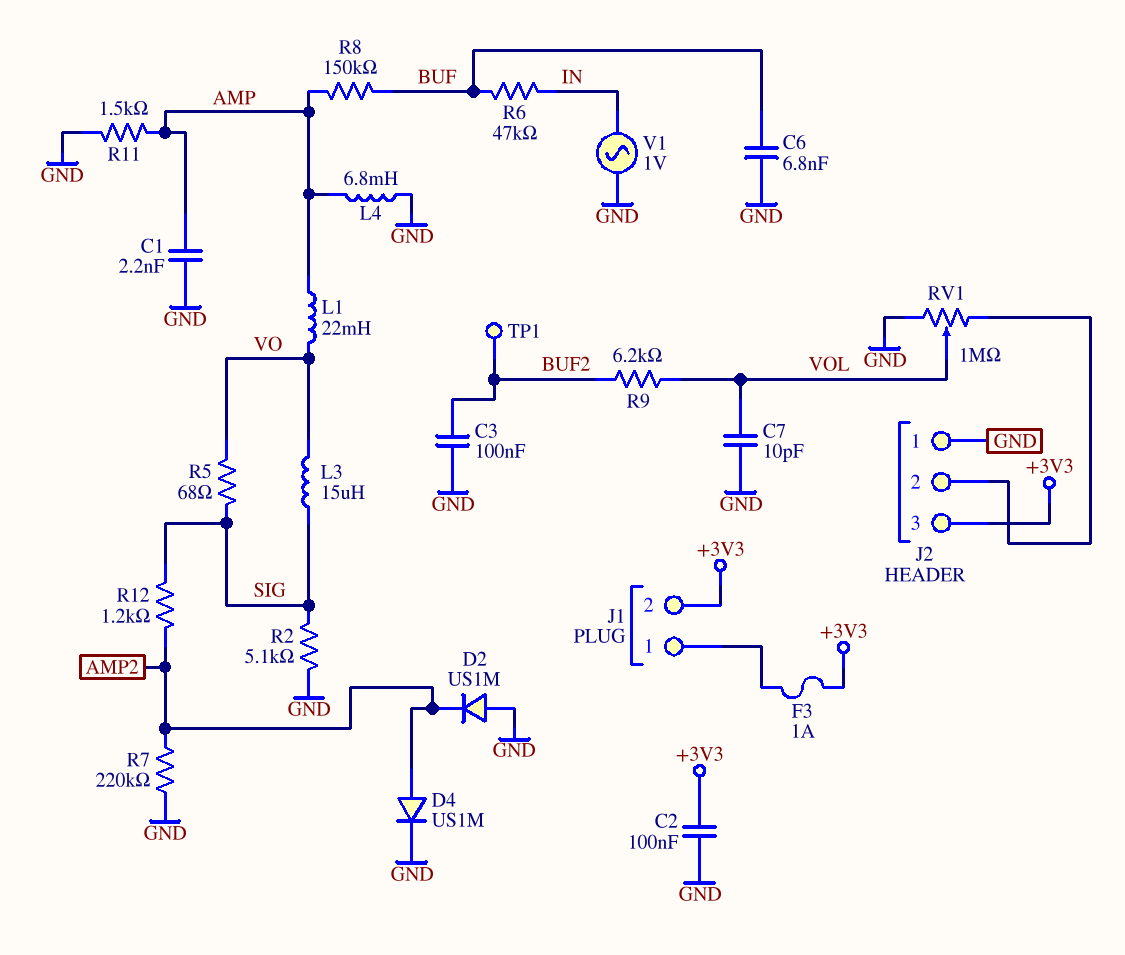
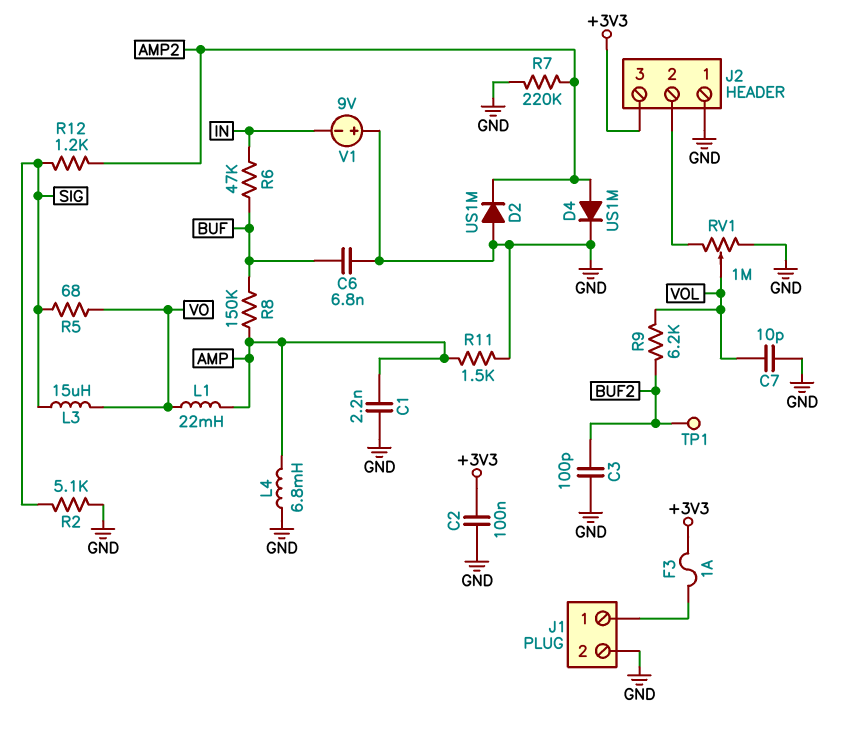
C3: 100nF (BUF2, GND) -> 100pF (BUF2, GND)
J1 pin 2: +3V3 -> GND
V1: AC 1V (GND, IN) -> 9V (plus GND, minus IN)

